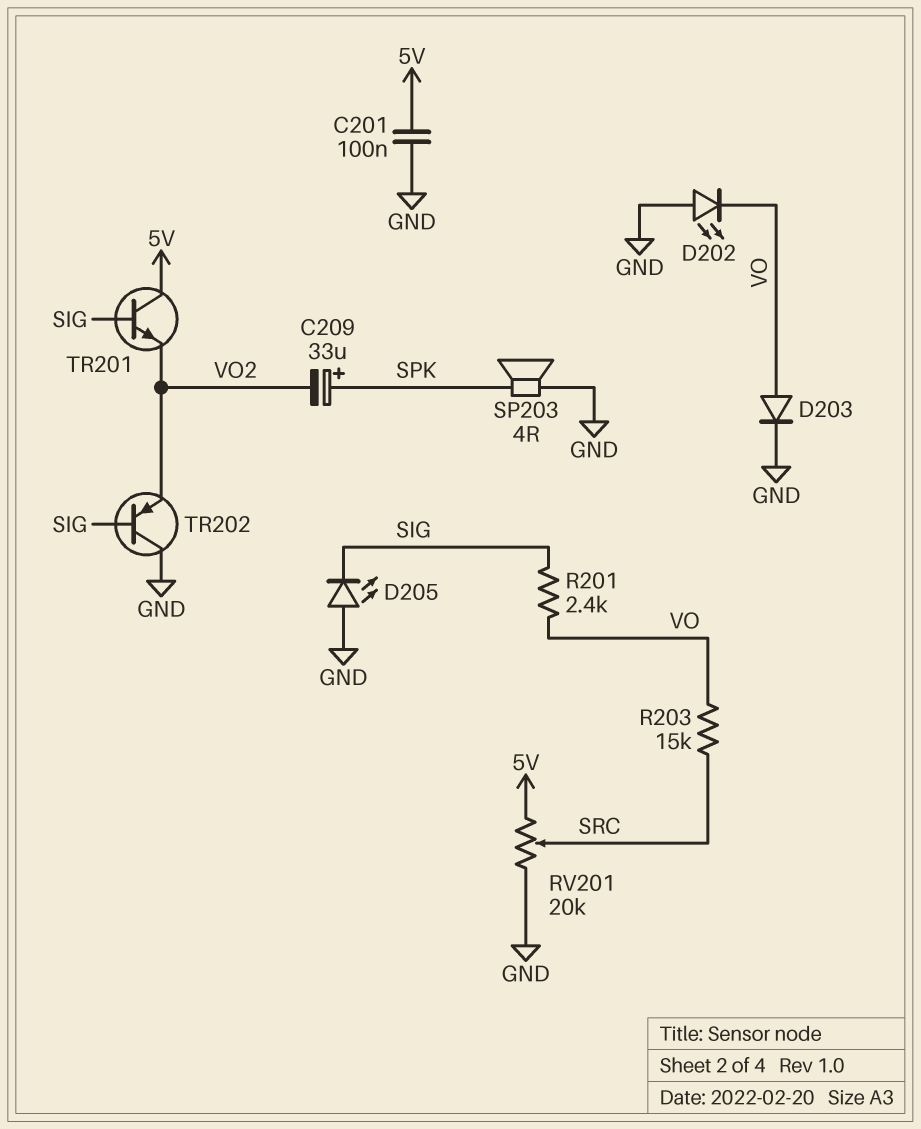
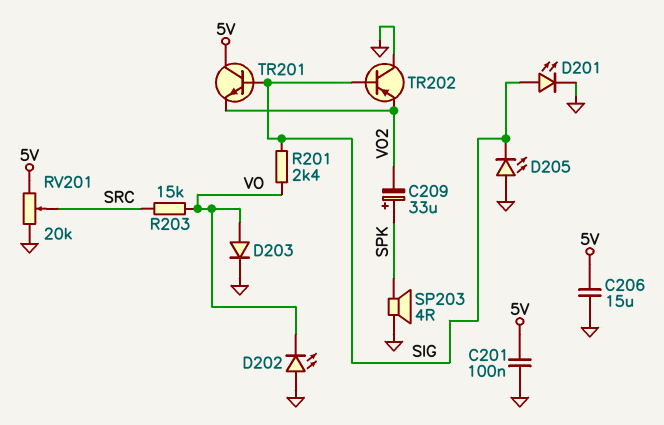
C206: none -> 15uF (5V, GND)
D201: none -> LED (A SIG, K GND)

